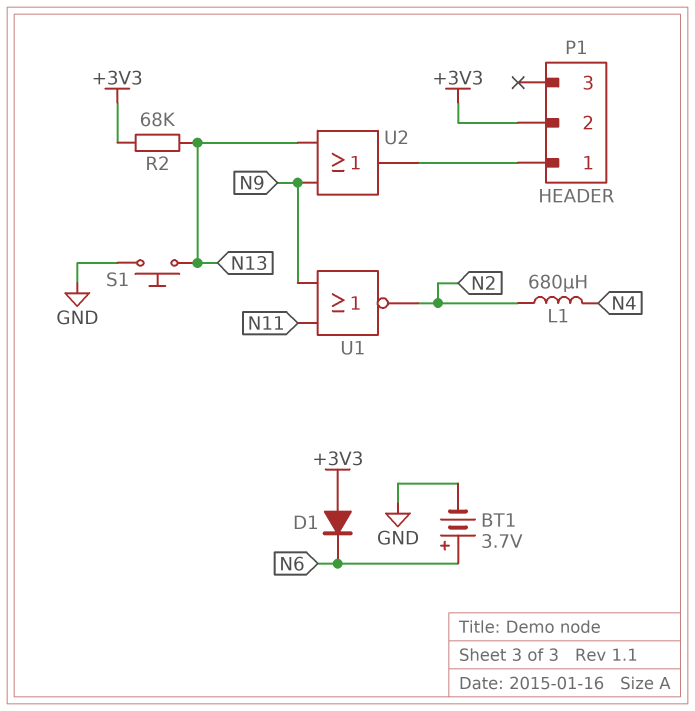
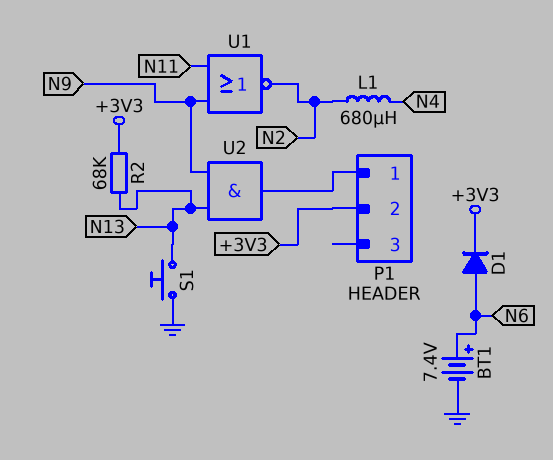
BT1: 3.7V (plus N6, minus GND) -> 7.4V (plus N6, minus GND)
D1: diode (A +3V3, K N6) -> diode (A N6, K +3V3)
U2: OR (in N9, in N13, out P1/1) -> AND (in N9, in N13, out P1/1)

